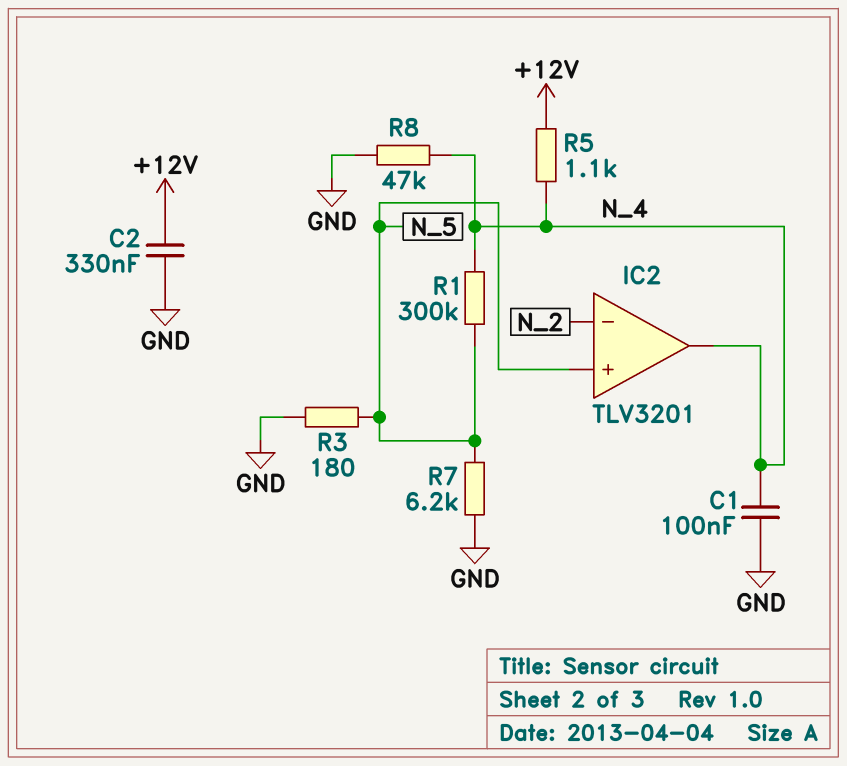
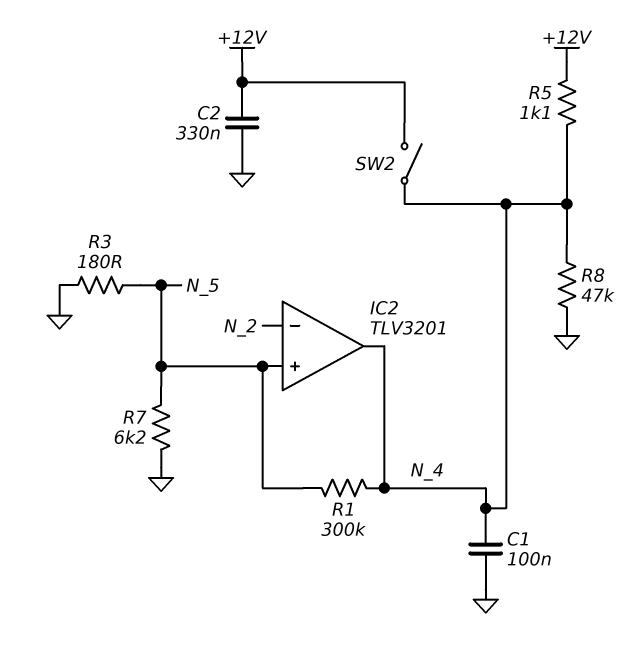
SW2: none -> switch (+12V, N_4)

